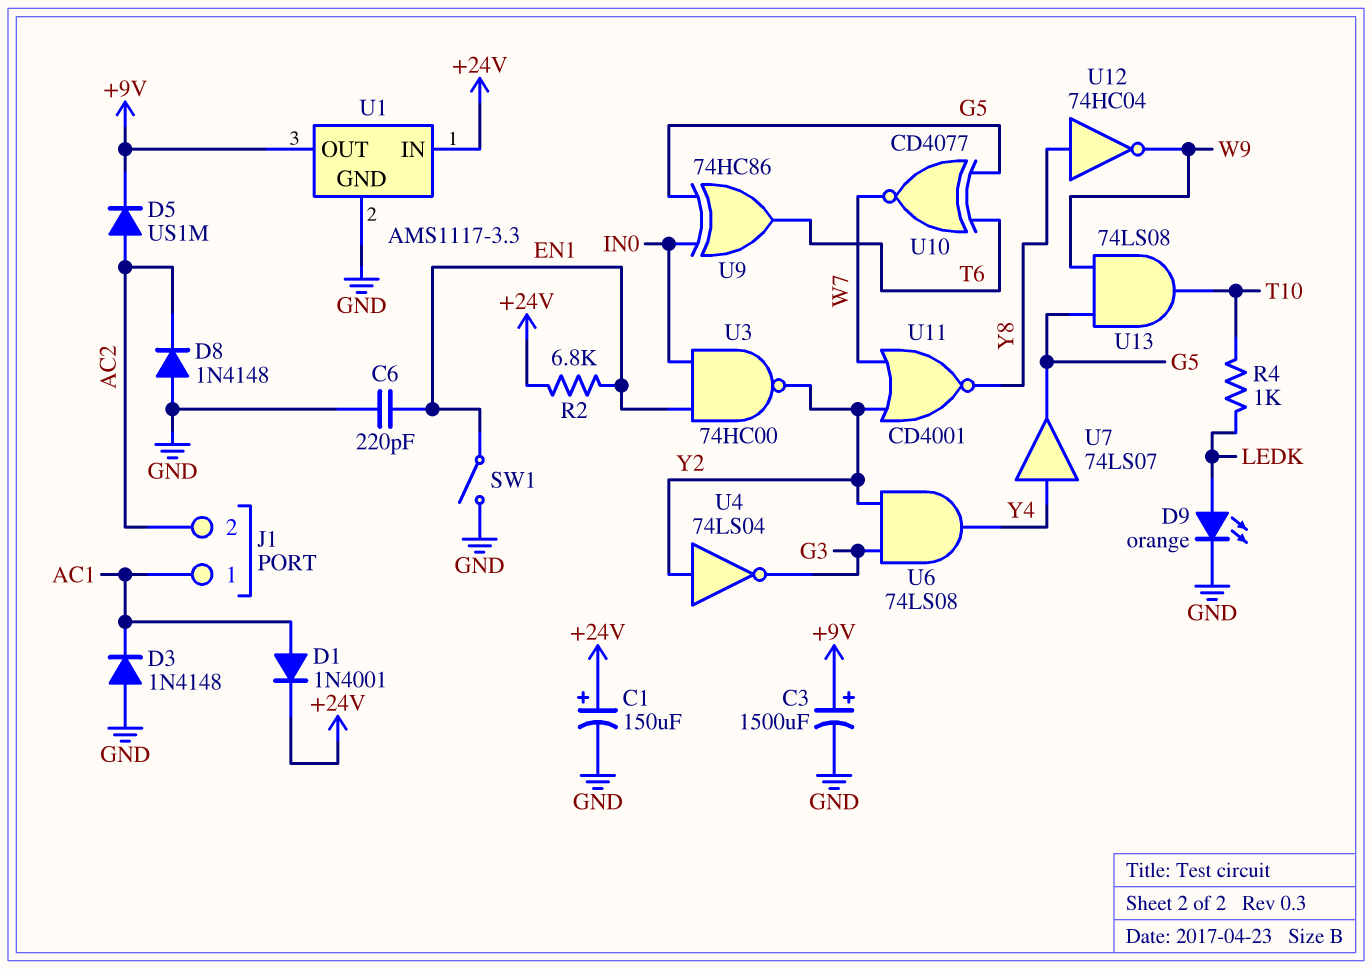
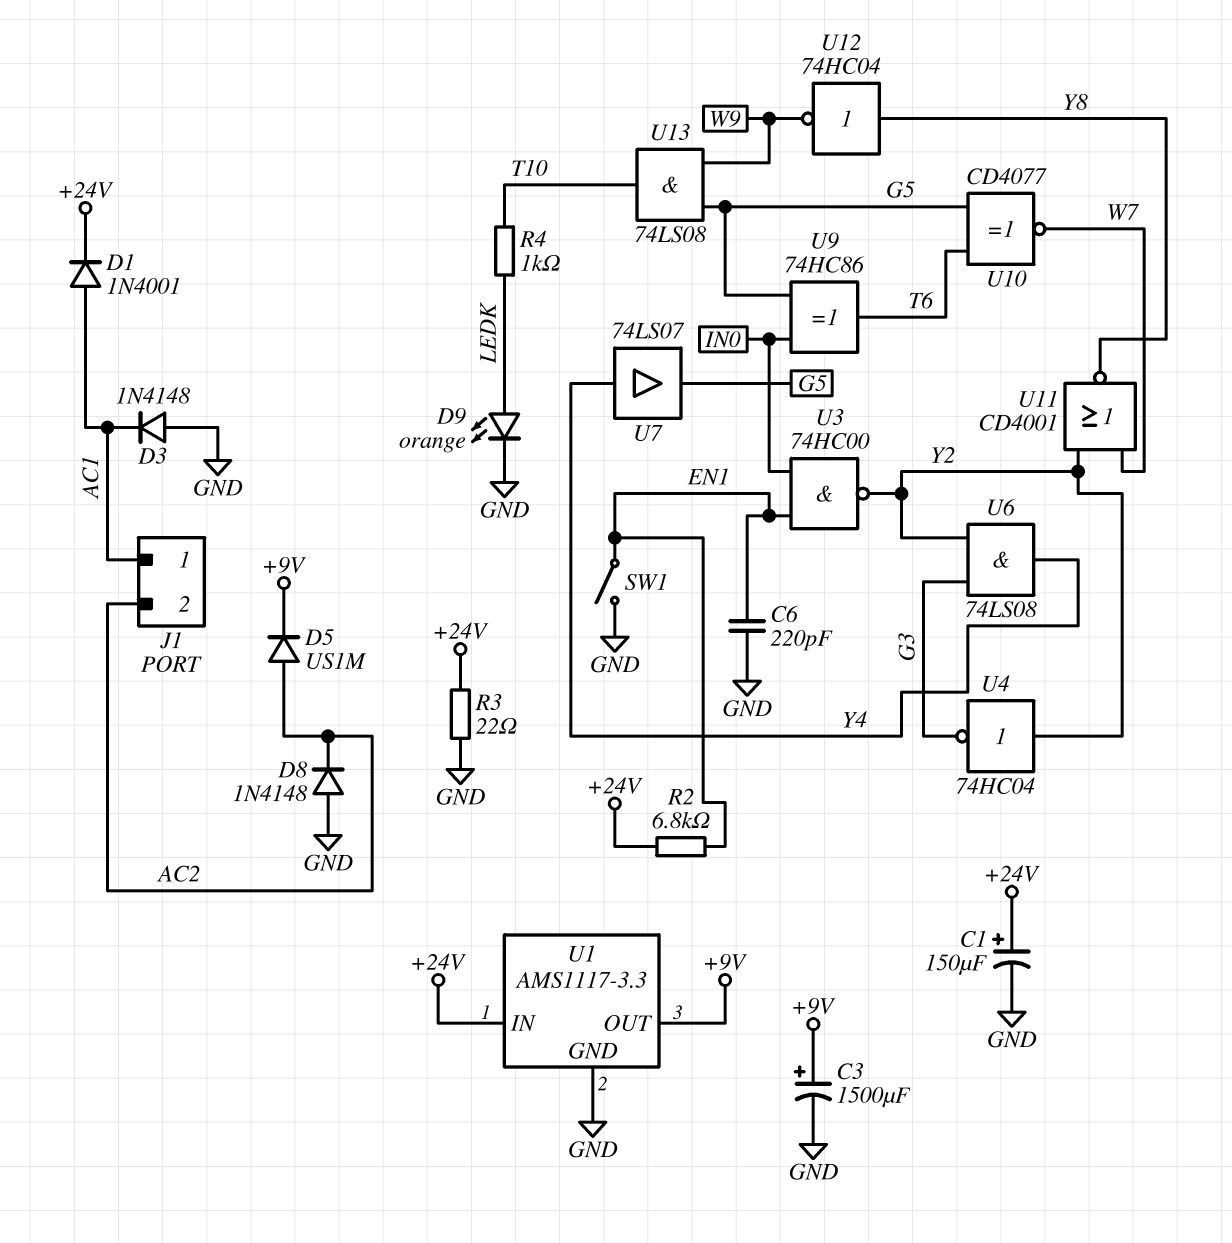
R3: none -> 22 (+24V, GND)
U4: NOT 74LS04 (in Y2, out G3) -> NOT 74HC04 (in Y2, out G3)

